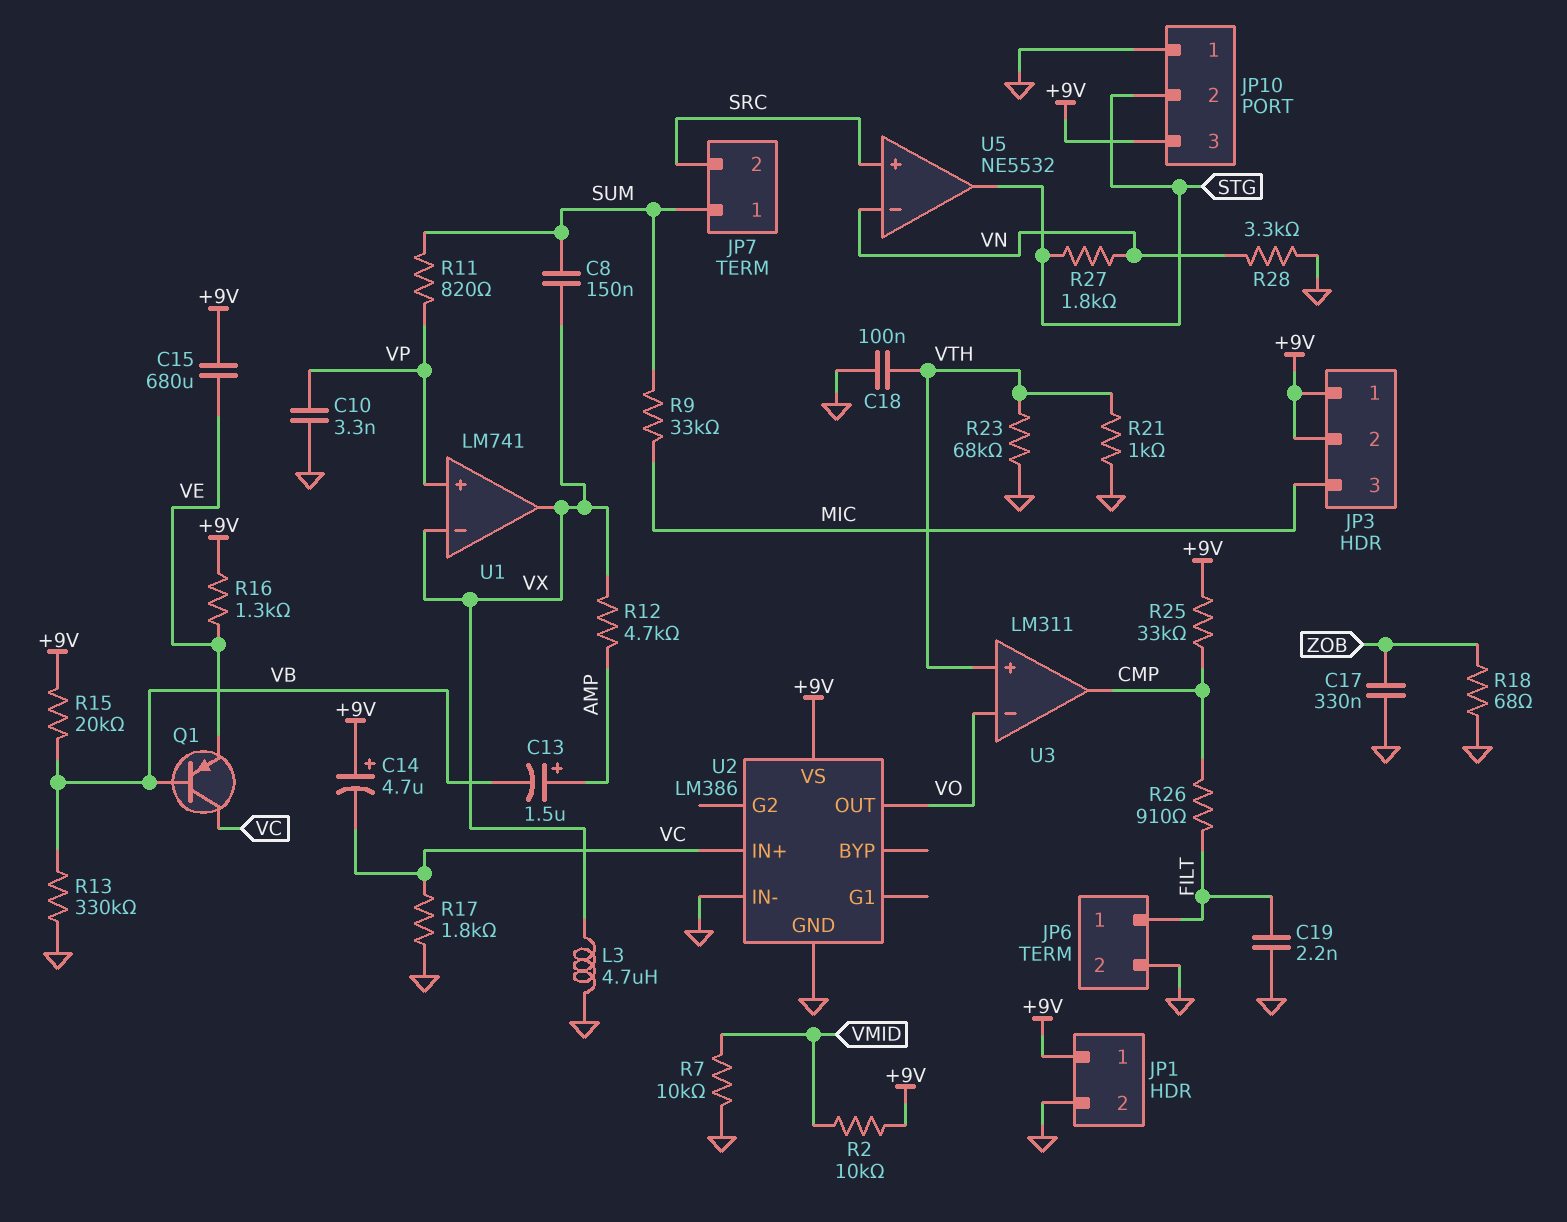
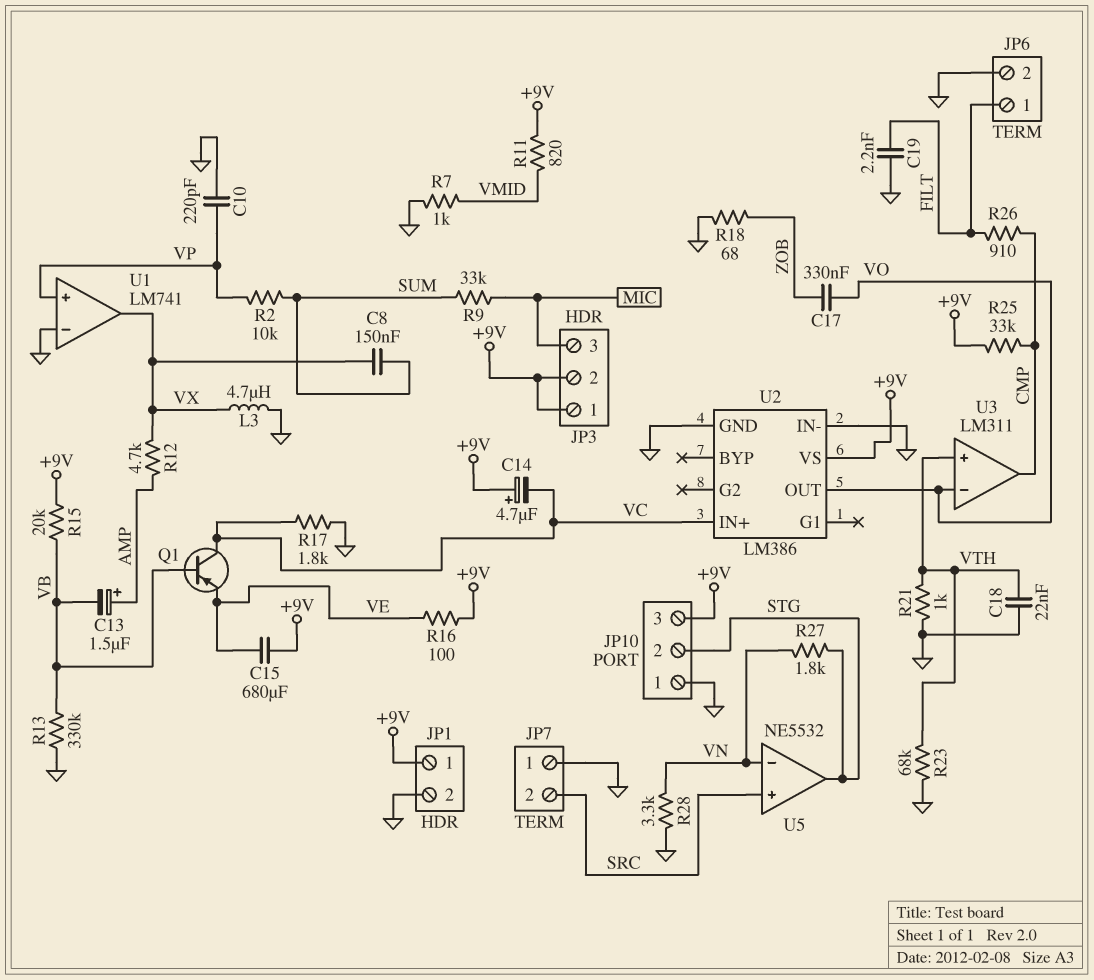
C10: 3.3nF (GND, VP) -> 220pF (GND, VP)
C17: 330nF (GND, ZOB) -> 330nF (VO, ZOB)
C18: 100nF (GND, VTH) -> 22nF (GND, VTH)
JP7 pin 1: SUM -> GND
R2: 10k (+9V, VMID) -> 10k (SUM, VP)
R7: 10k (GND, VMID) -> 1k (GND, VMID)
R11: 820 (SUM, VP) -> 820 (+9V, VMID)
R16: 1.3k (+9V, VE) -> 100 (+9V, VE)
U1 pin in-: VX -> GND

